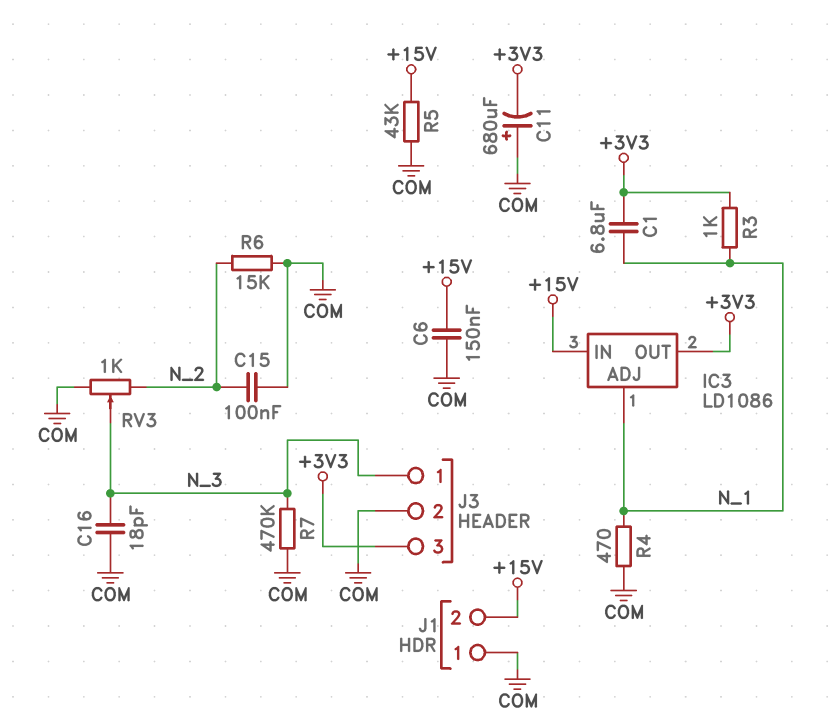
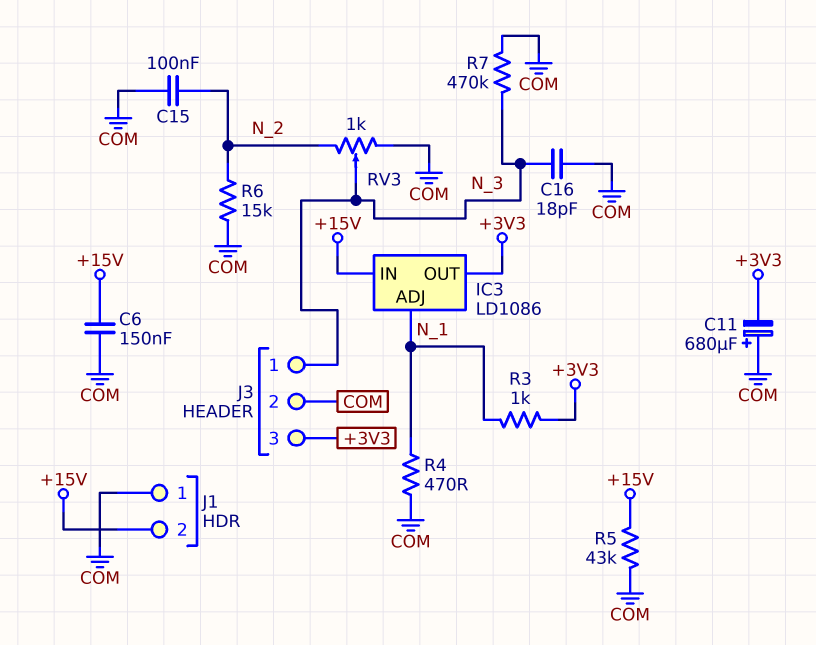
C1: 6.8uF (+3V3, N_1) -> none

